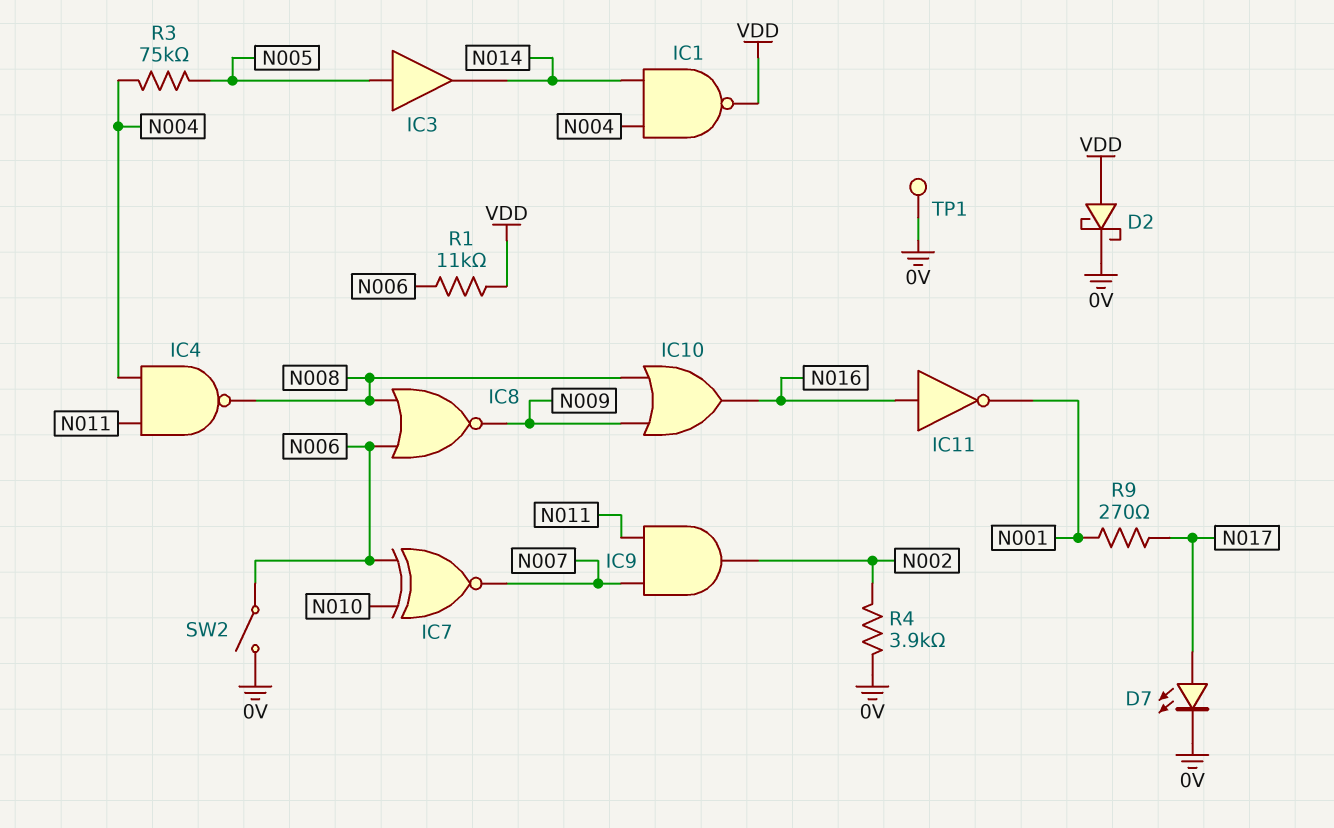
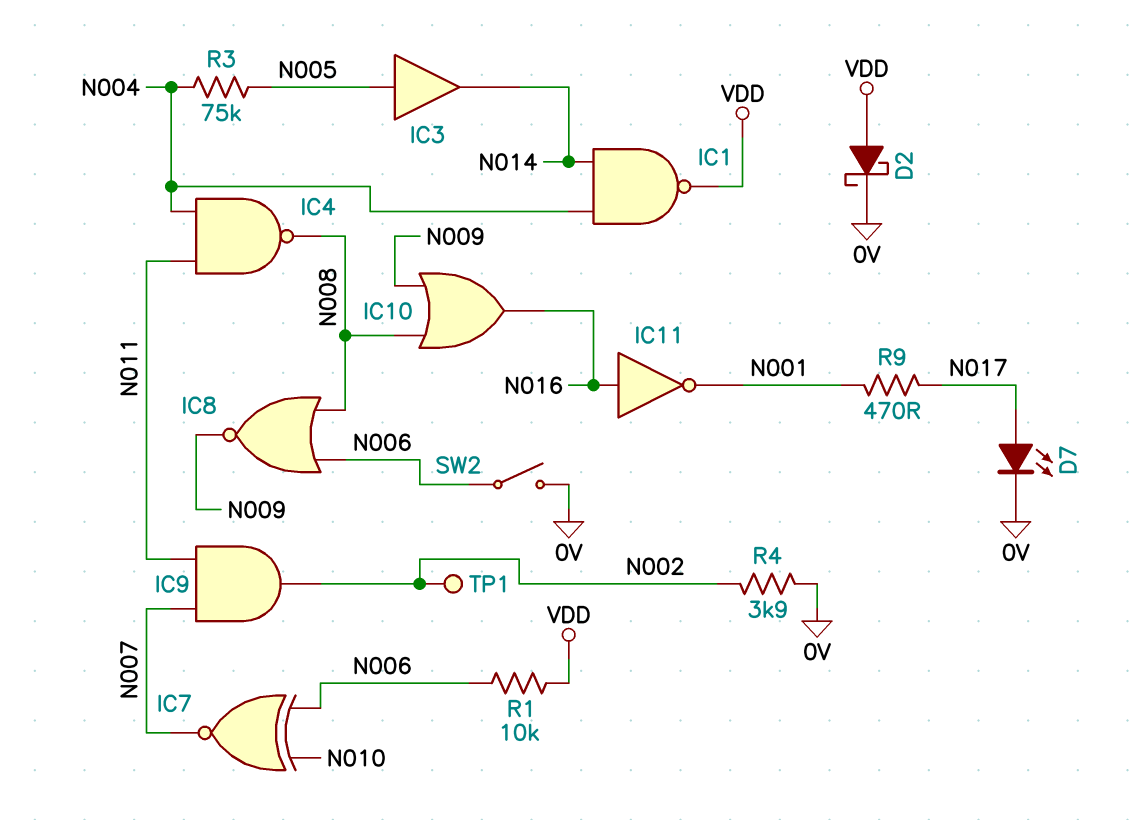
R1: 11k (N006, VDD) -> 10k (N006, VDD)
R9: 270 (N001, N017) -> 470 (N001, N017)
TP1: test point (0V) -> test point (N002)

